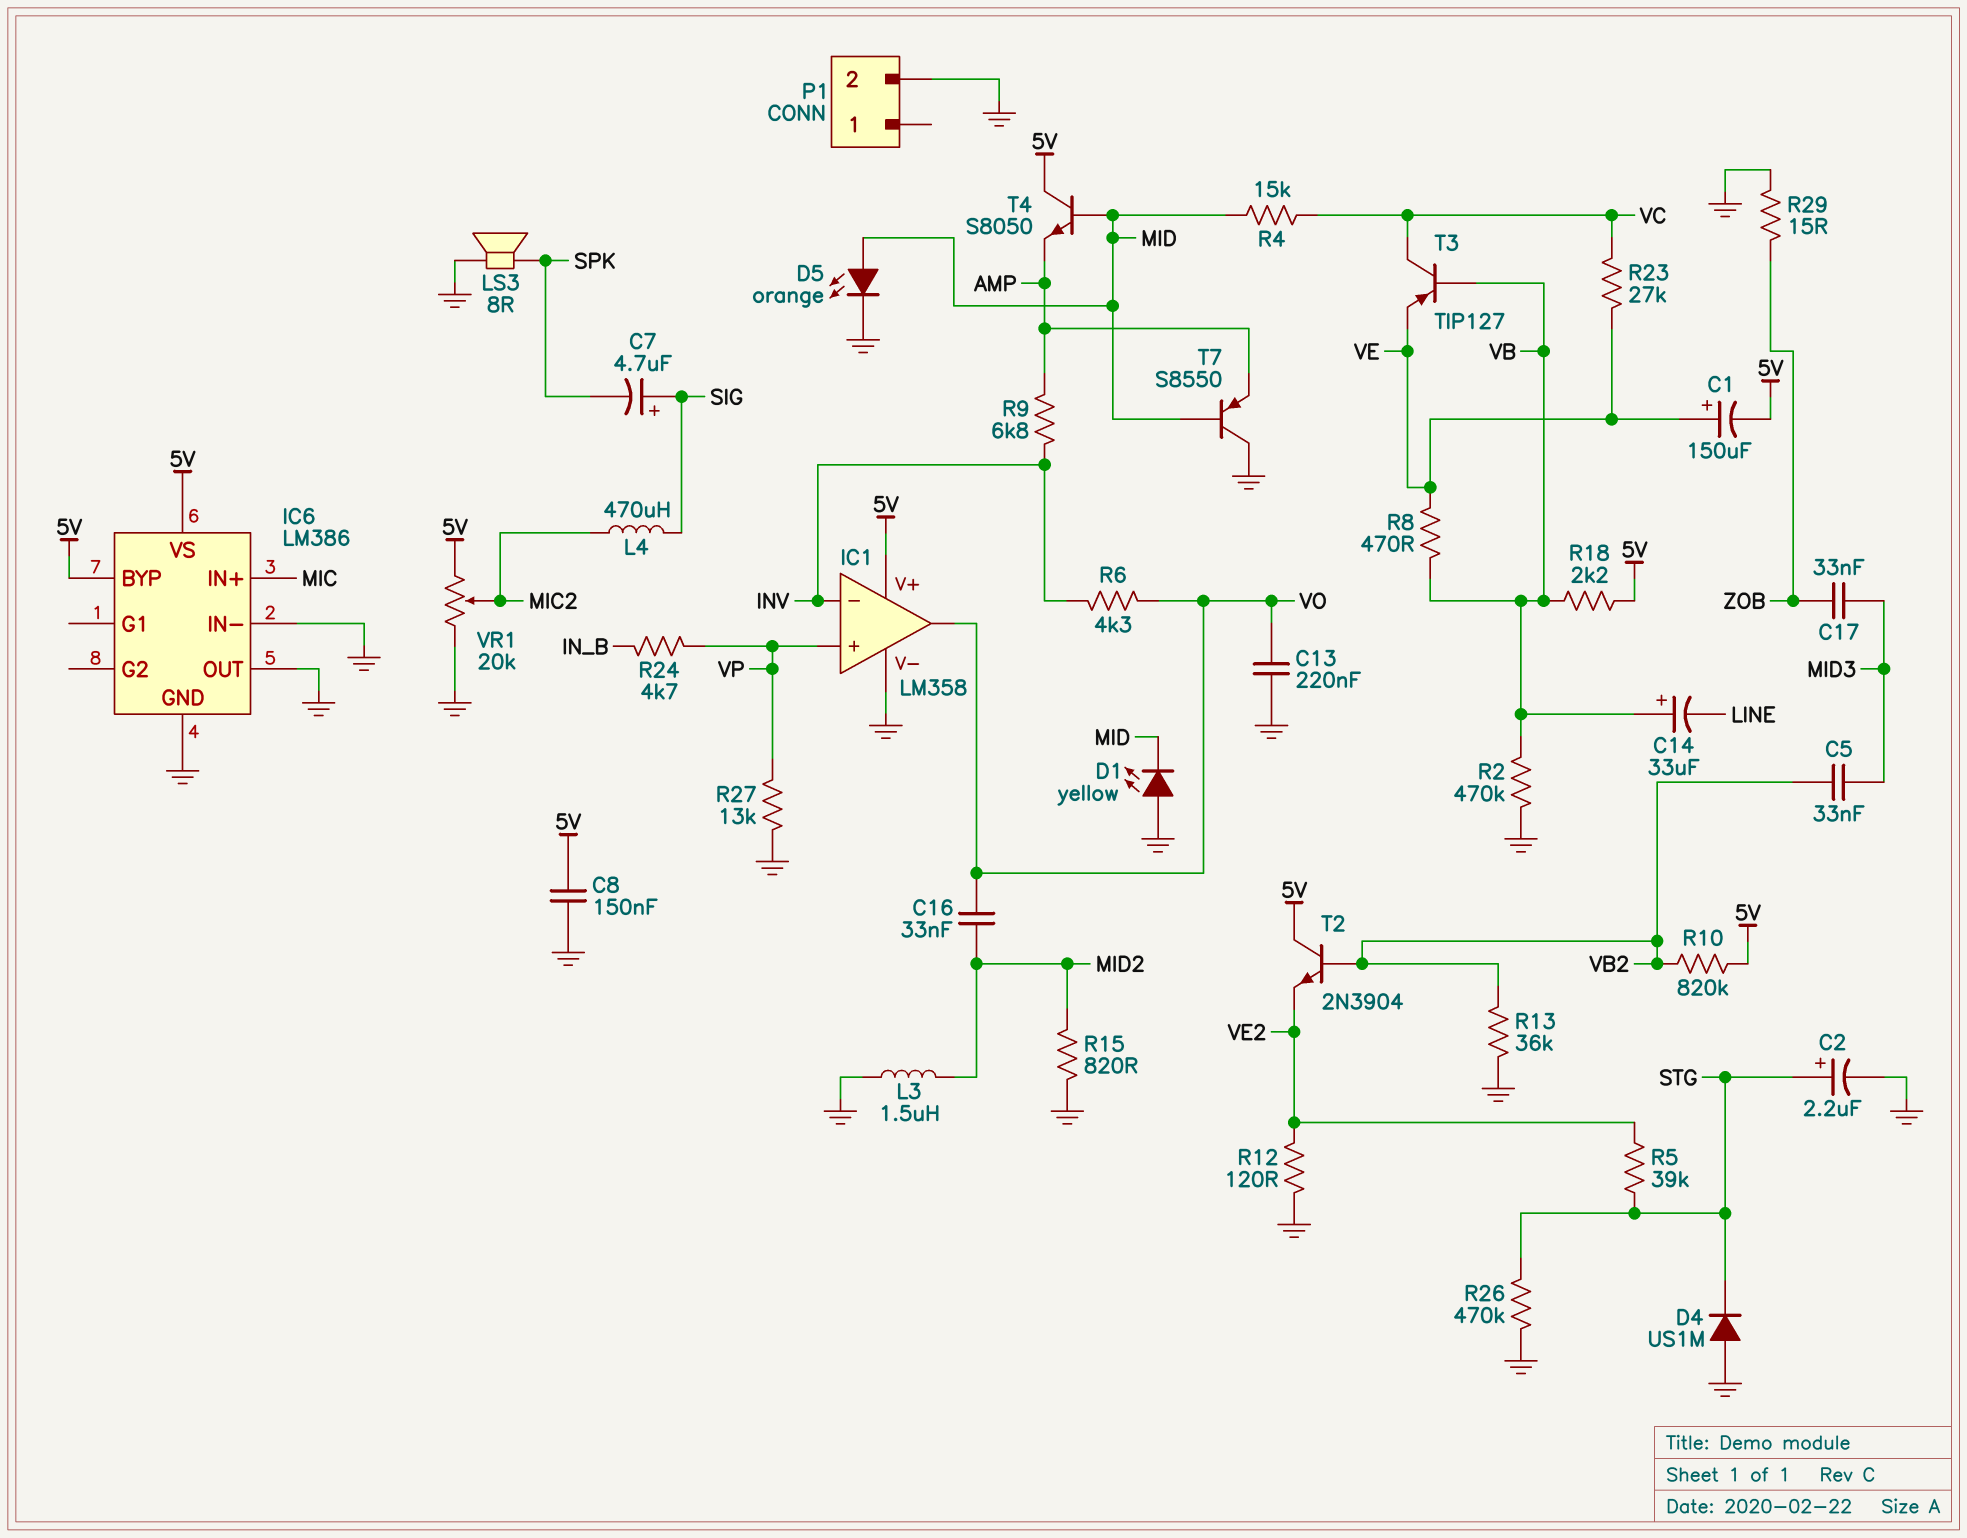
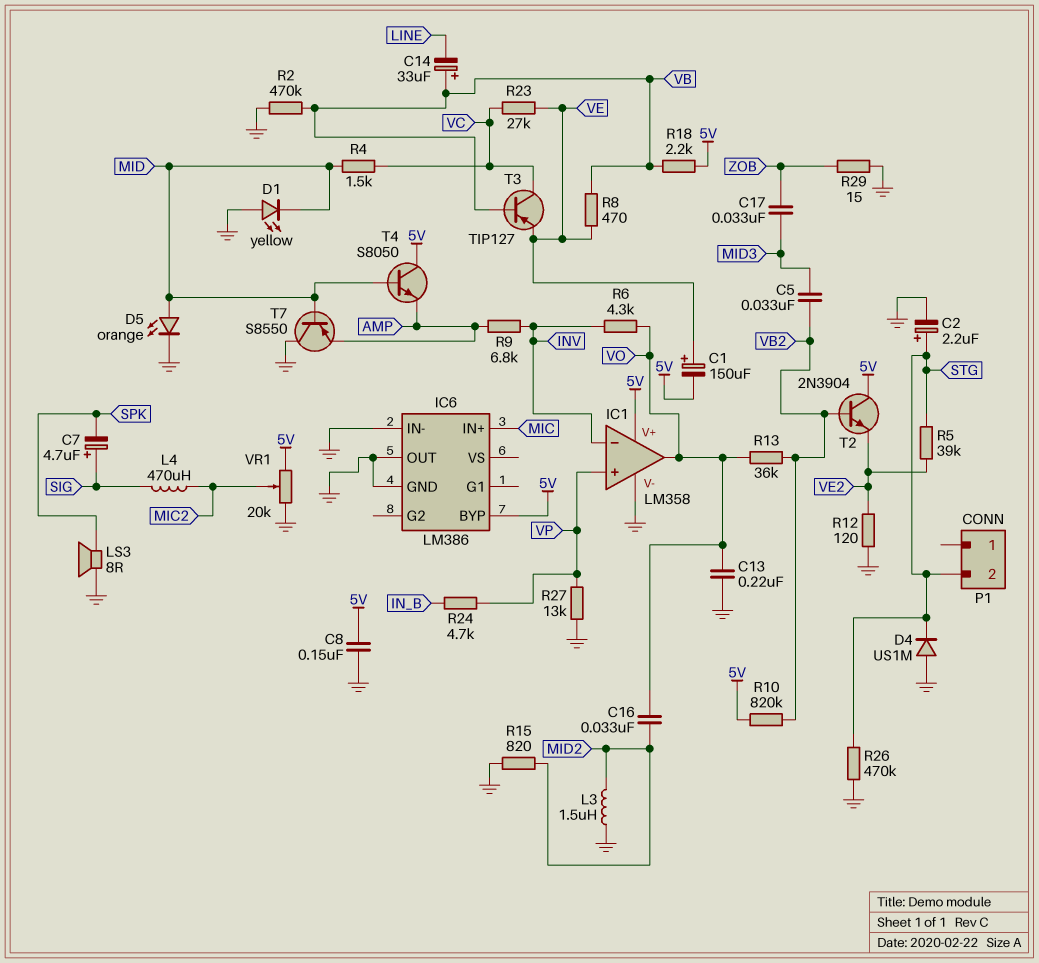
IC6 pin VS: 5V -> none
P1 pin 2: GND -> STG
R4: 15k (MID, VC) -> 1.5k (MID, VC)
R13: 36k (GND, VB2) -> 36k (VB2, VO)

